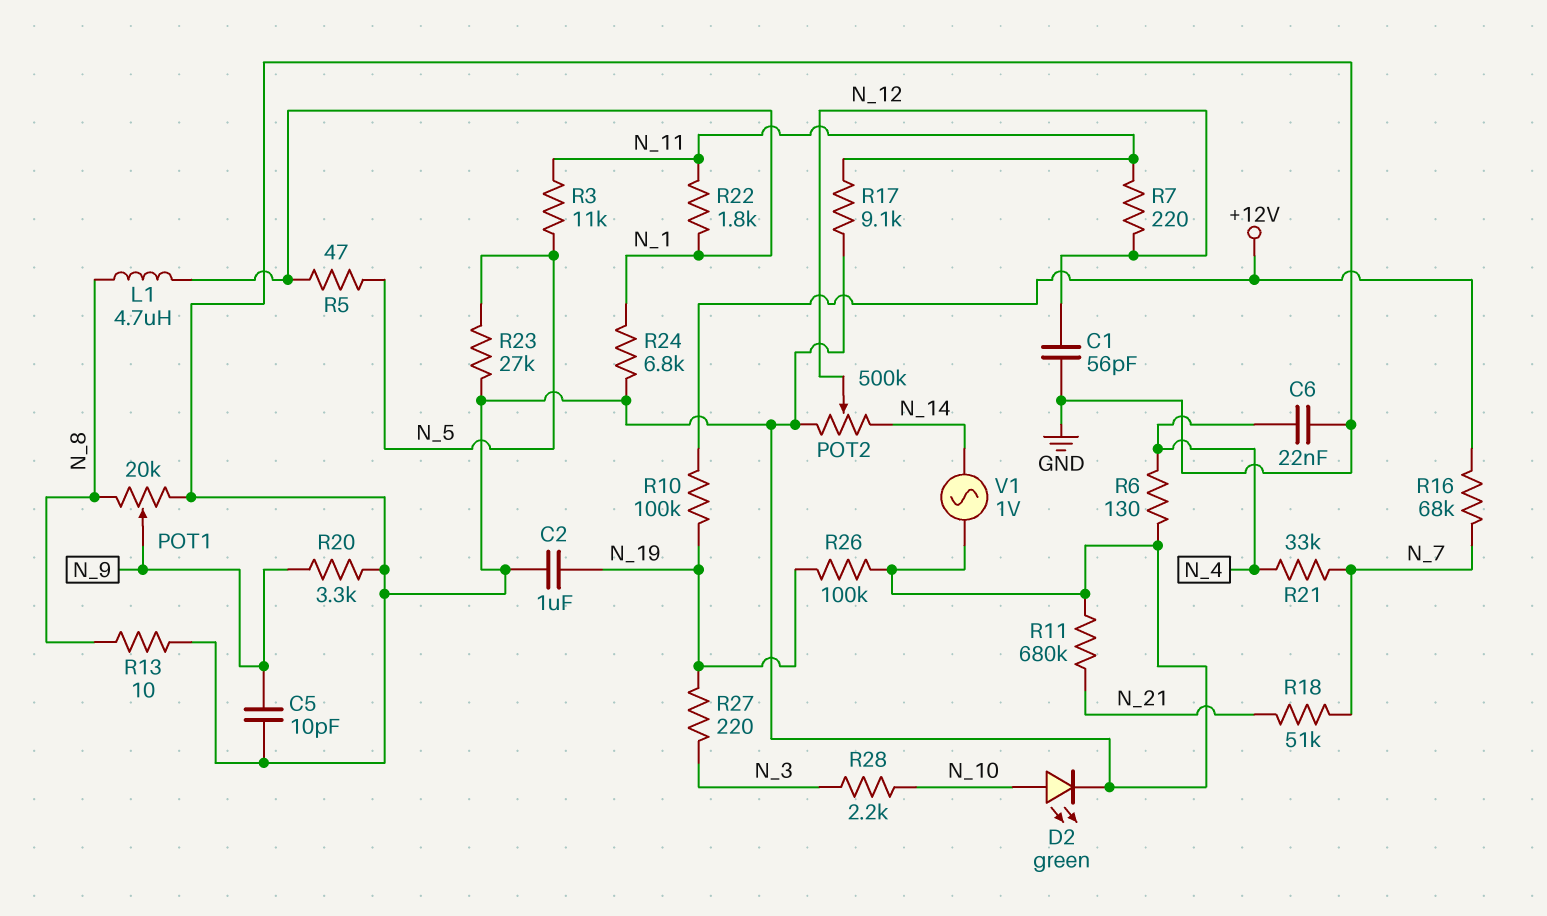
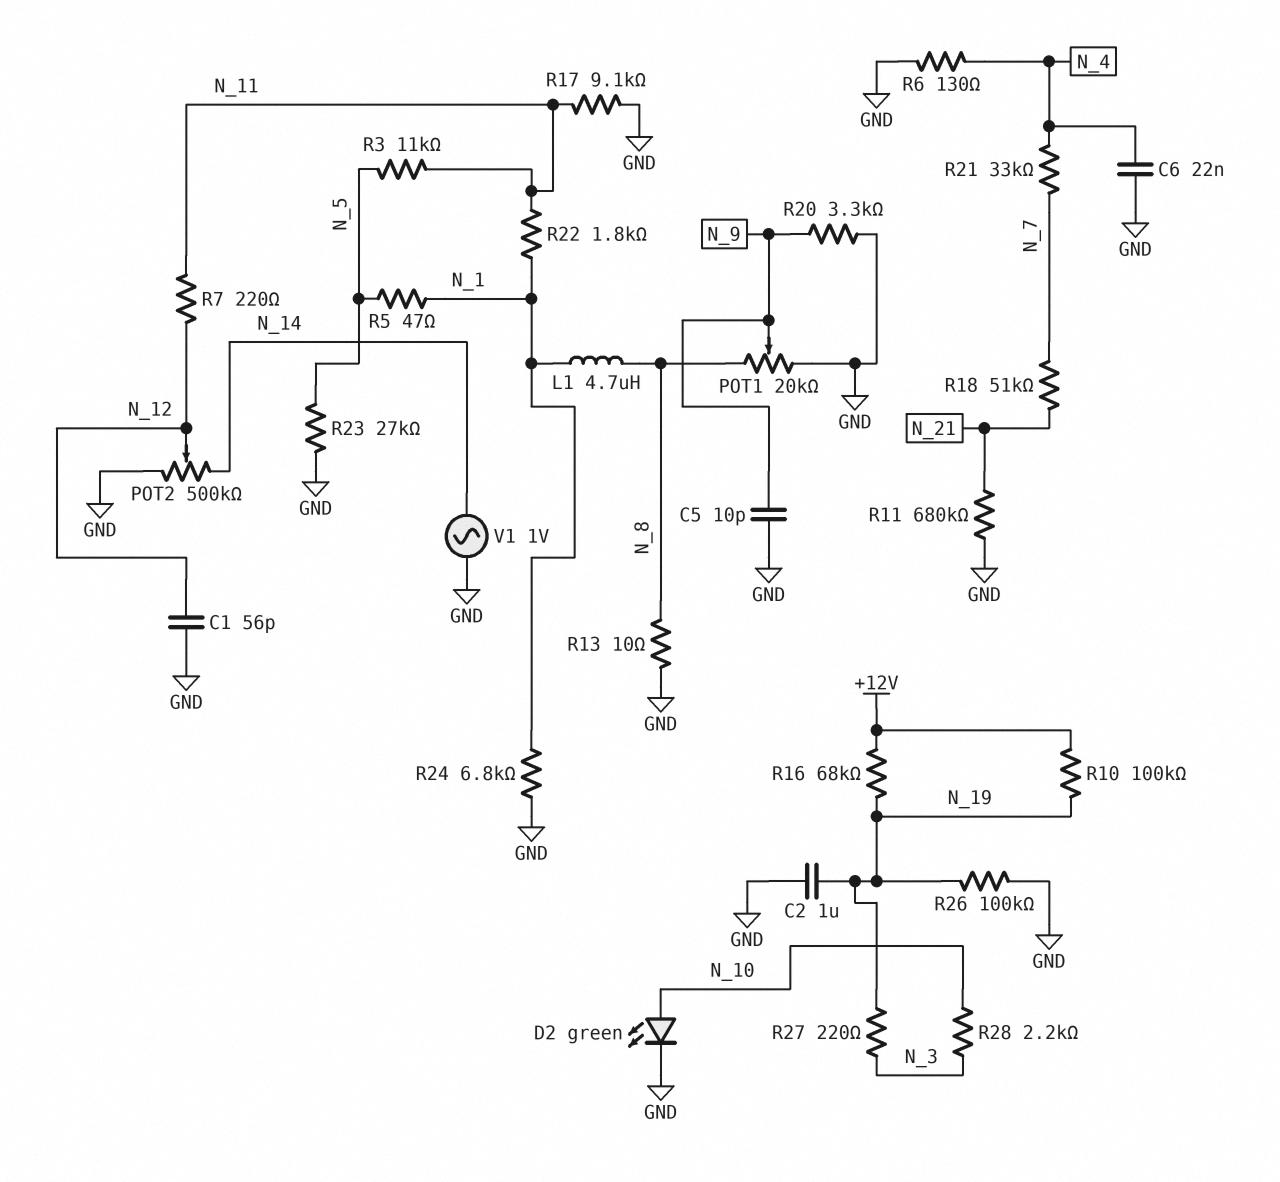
R16: 68k (+12V, N_7) -> 68k (+12V, N_19)

